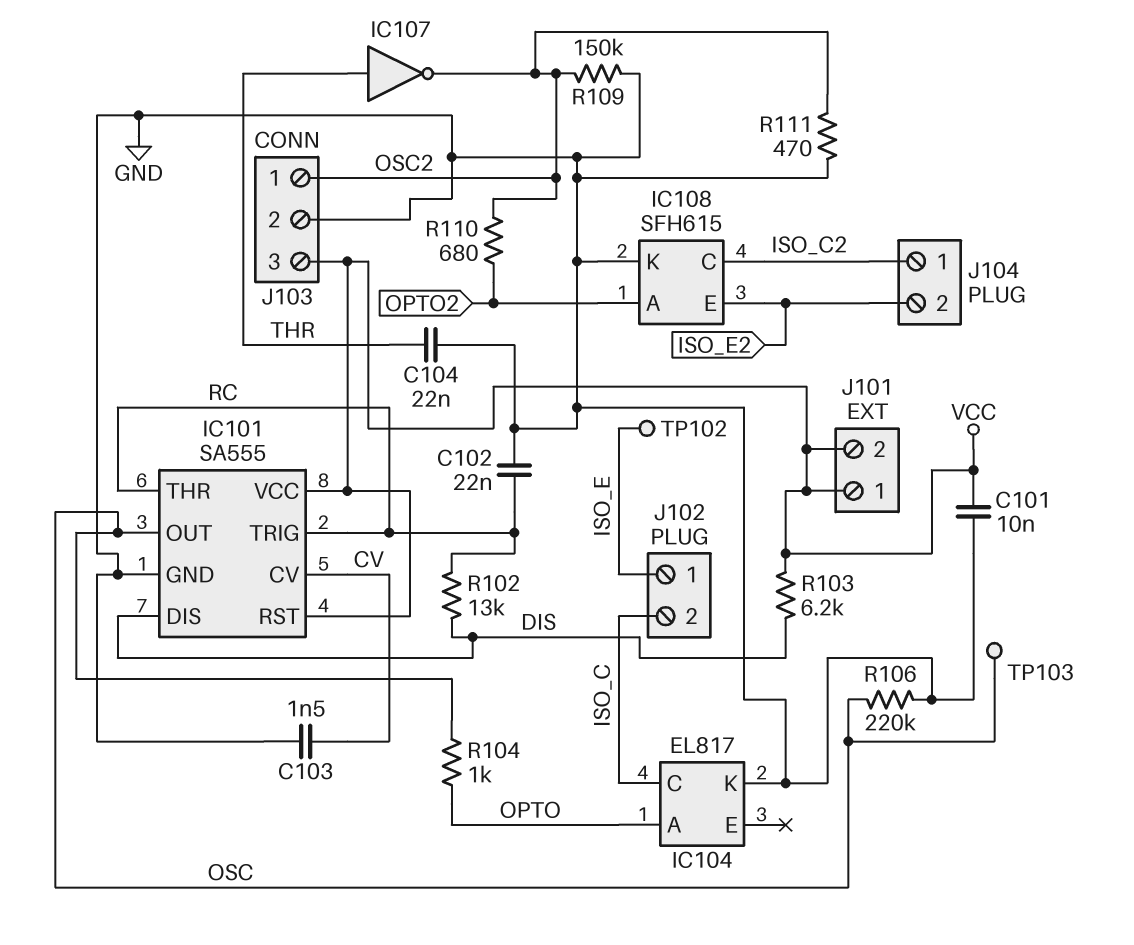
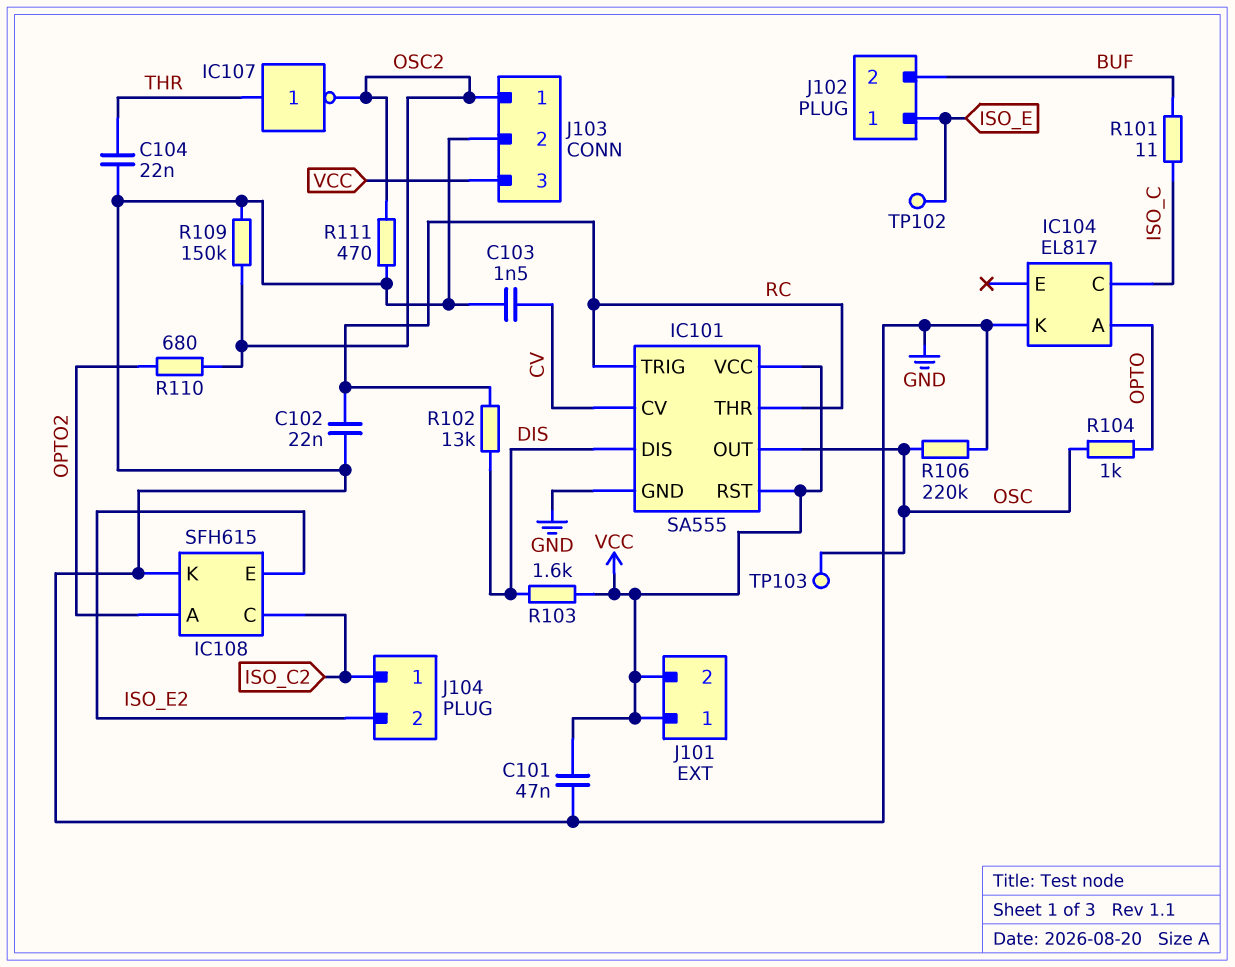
C101: 10nF (GND, VCC) -> 47nF (GND, VCC)
J102 pin 2: ISO_C -> BUF
R101: none -> 11 (BUF, ISO_C)
R103: 6.2k (DIS, VCC) -> 1.6k (DIS, VCC)

